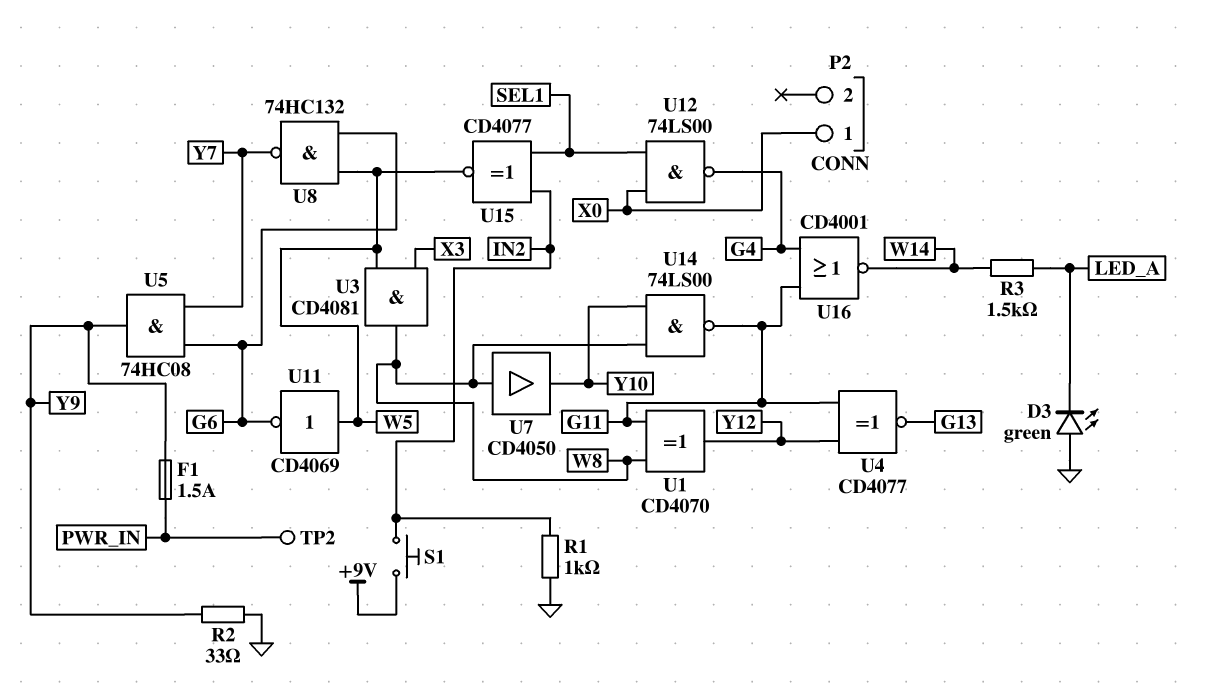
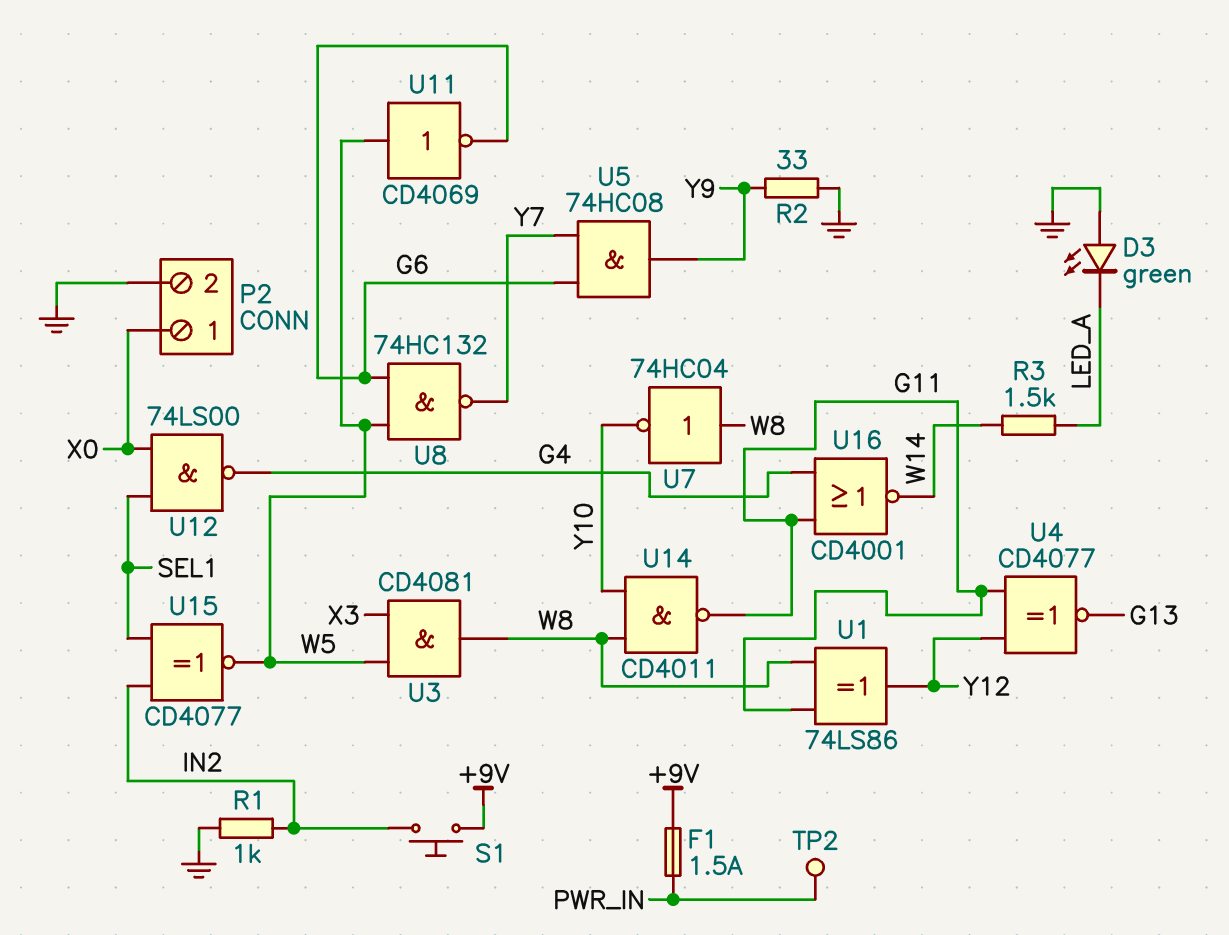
F1: 1.5A (PWR_IN, Y9) -> 1.5A (+9V, PWR_IN)
P2 pin 2: none -> GND
U1: XOR CD4070 (in G11, in W8, out Y12) -> XOR 74LS86 (in G11, in W8, out Y12)
U7: buffer CD4050 (in W8, out Y10) -> NOT 74HC04 (in W8, out Y10)
U14: NAND 74LS00 (in W8, in Y10, out G11) -> NAND CD4011 (in W8, in Y10, out G11)

